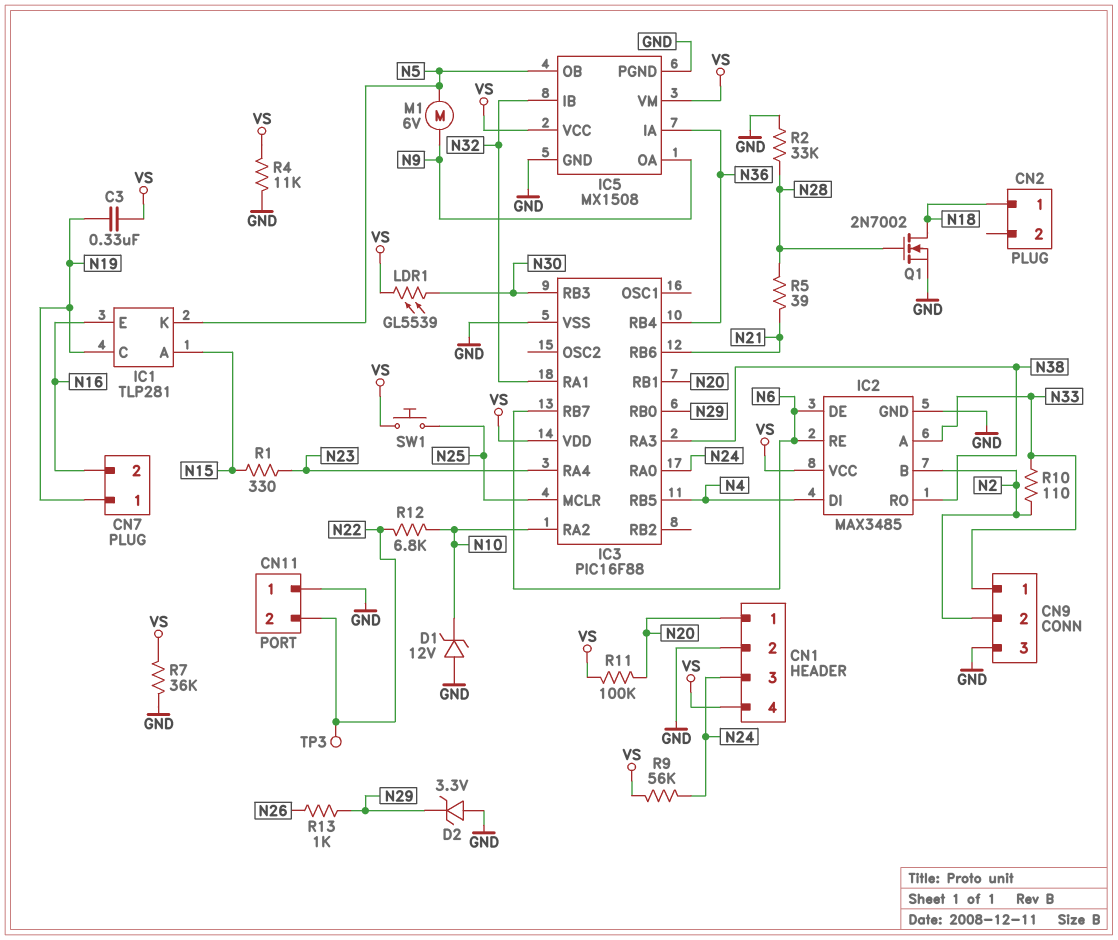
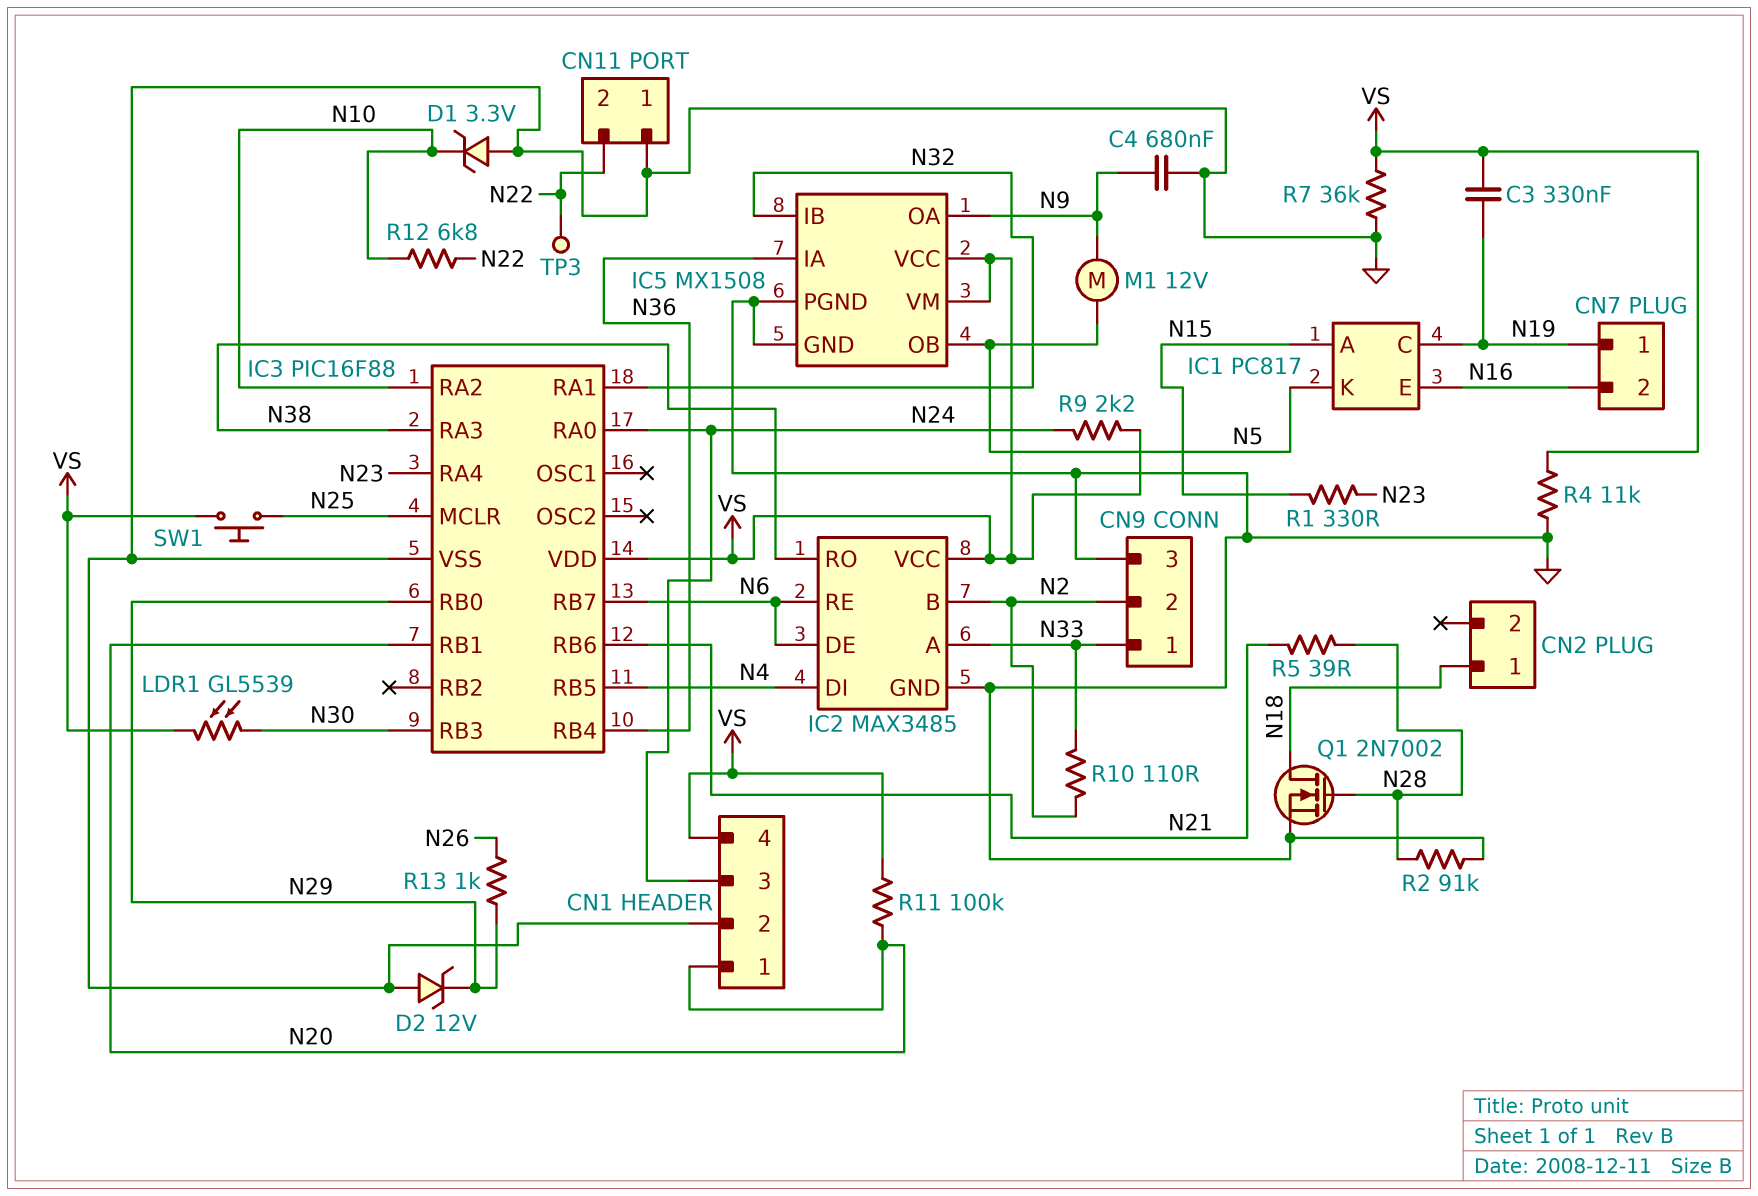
C4: none -> 680nF (GND, N9)
D1: zener 12V (A GND, K N10) -> zener 3.3V (A GND, K N10)
D2: zener 3.3V (A GND, K N29) -> zener 12V (A GND, K N29)
IC1: TLP281 -> PC817
M1: motor 6V (N5, N9) -> motor 12V (N5, N9)
R2: 33k (GND, N28) -> 91k (GND, N28)
R9: 56k (N24, VS) -> 2.2k (N24, VS)

